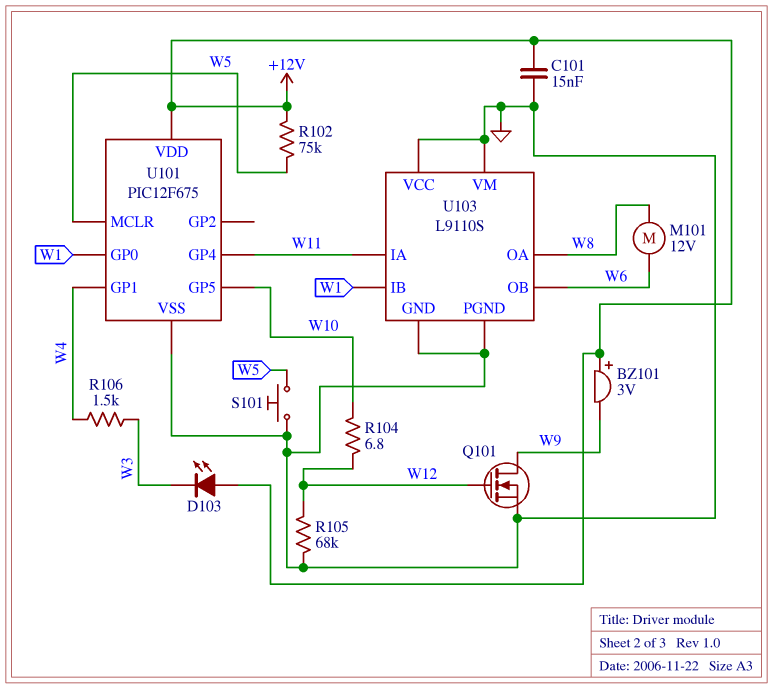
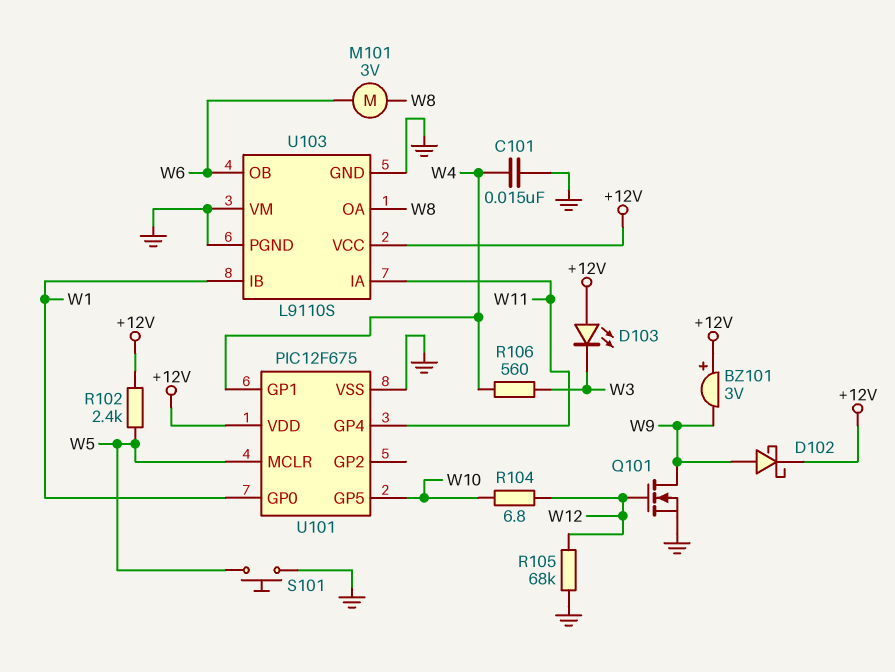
C101: 15nF (+12V, GND) -> 15nF (GND, W4)
D102: none -> schottky (A W9, K +12V)
M101: motor 12V (W6, W8) -> motor 3V (W6, W8)
R102: 75k (+12V, W5) -> 2.4k (+12V, W5)
R106: 1.5k (W3, W4) -> 560 (W3, W4)
U103 pin VCC: GND -> +12V

